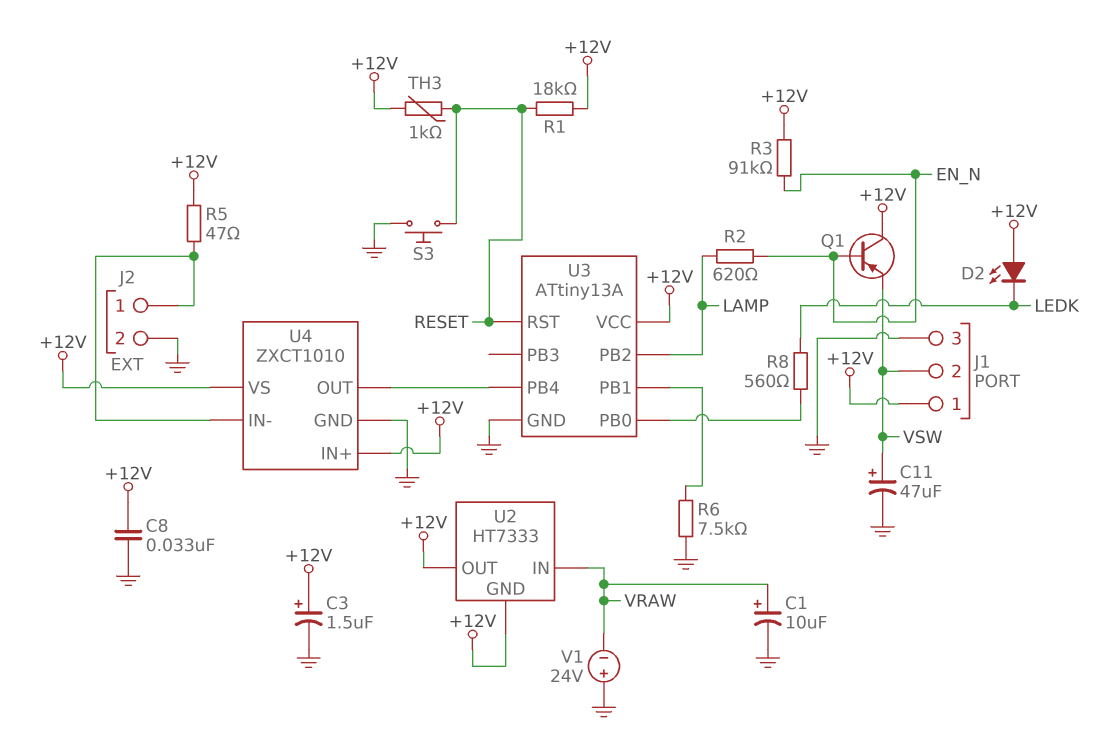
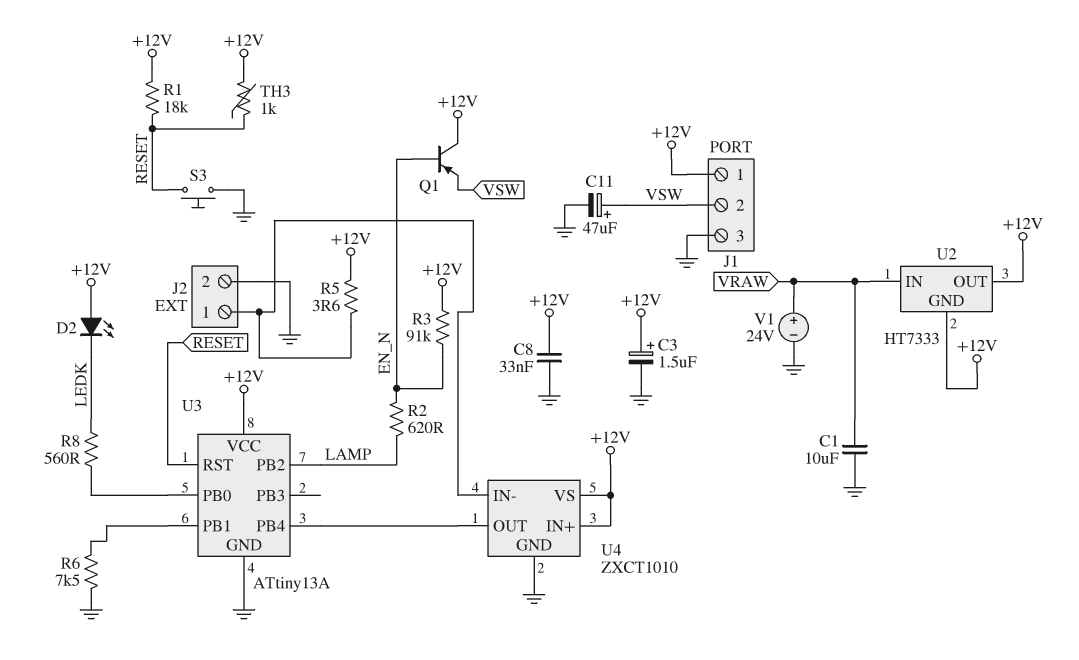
C1: 10uF (plus VRAW, minus GND) -> 10uF (GND, VRAW)
R5: 47 (+12V, J2/1) -> 3.6 (+12V, J2/1)
V1: 24V (plus GND, minus VRAW) -> 24V (plus VRAW, minus GND)

